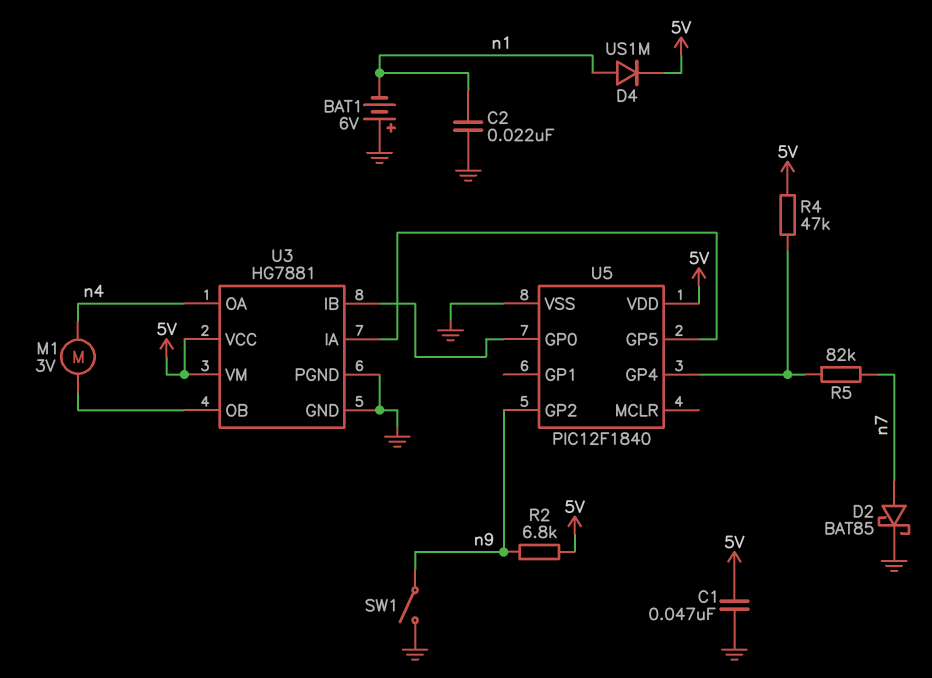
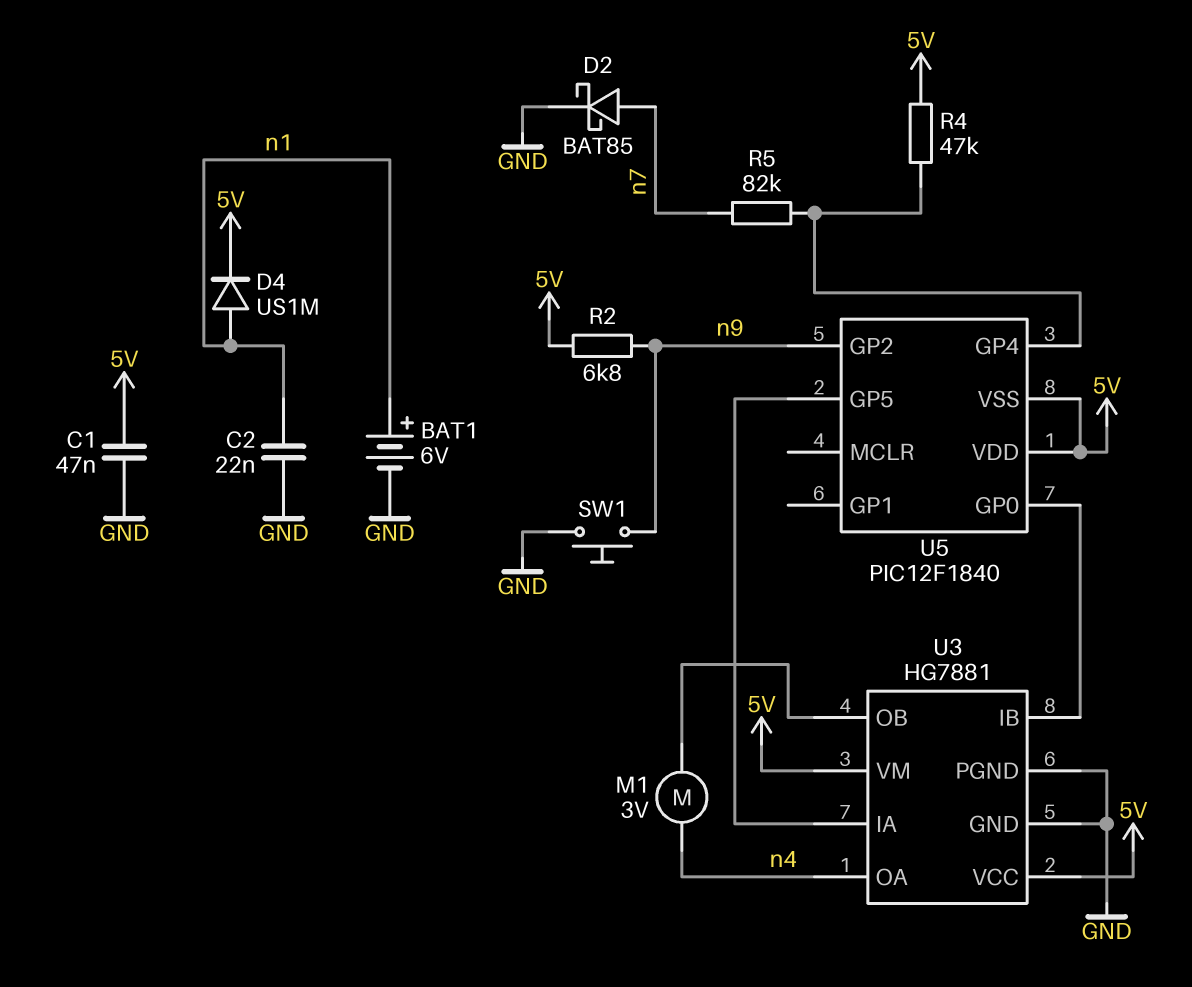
BAT1: 6V (plus GND, minus n1) -> 6V (plus n1, minus GND)
SW1: switch (GND, n9) -> button (GND, n9)
U5 pin VSS: GND -> 5V

